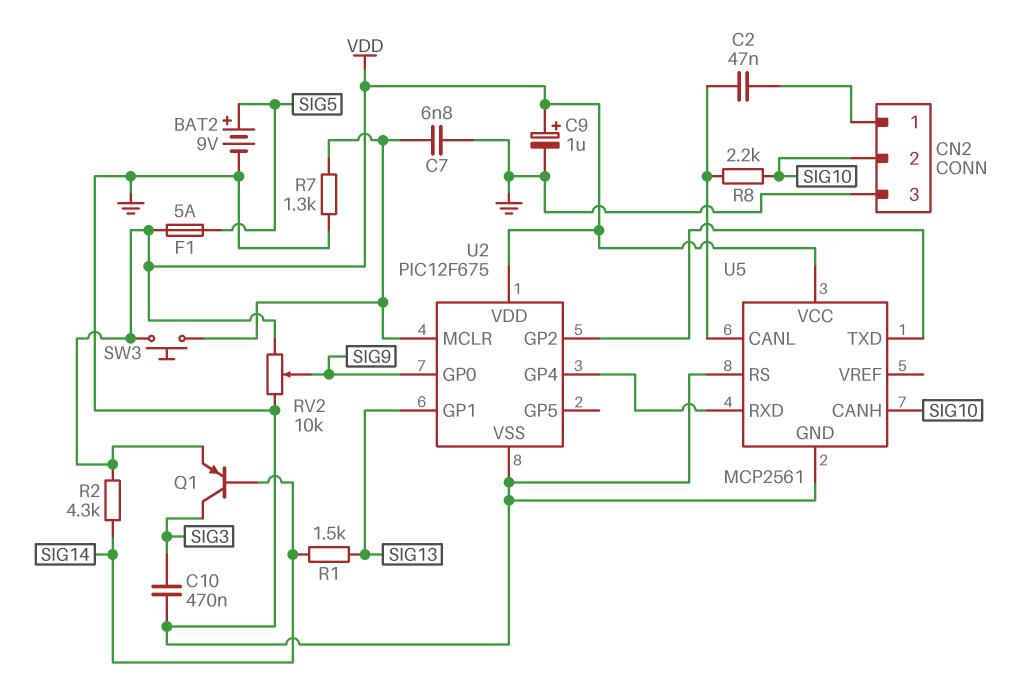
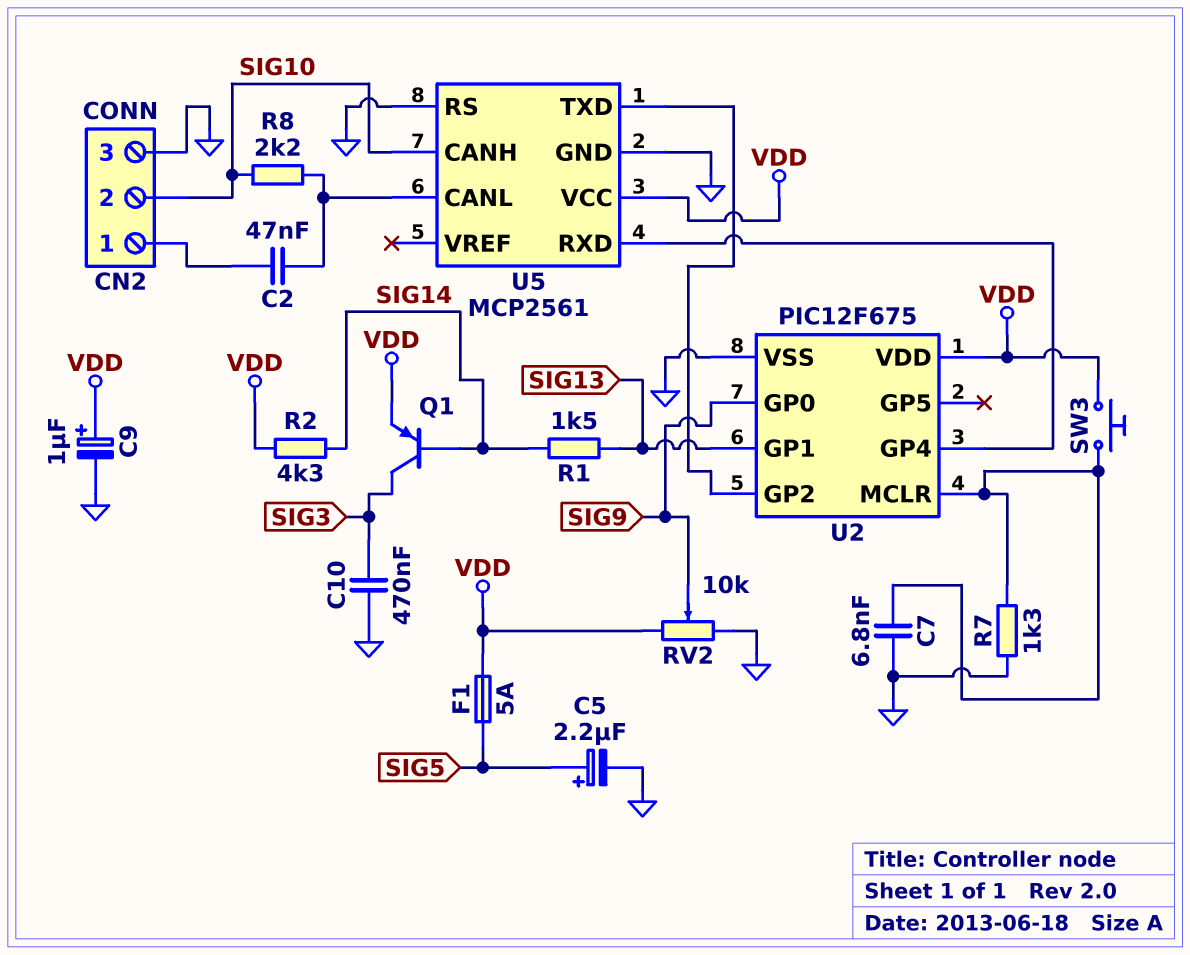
BAT2: 9V (plus SIG5, minus GND) -> none
C5: none -> 2.2uF (plus SIG5, minus GND)

